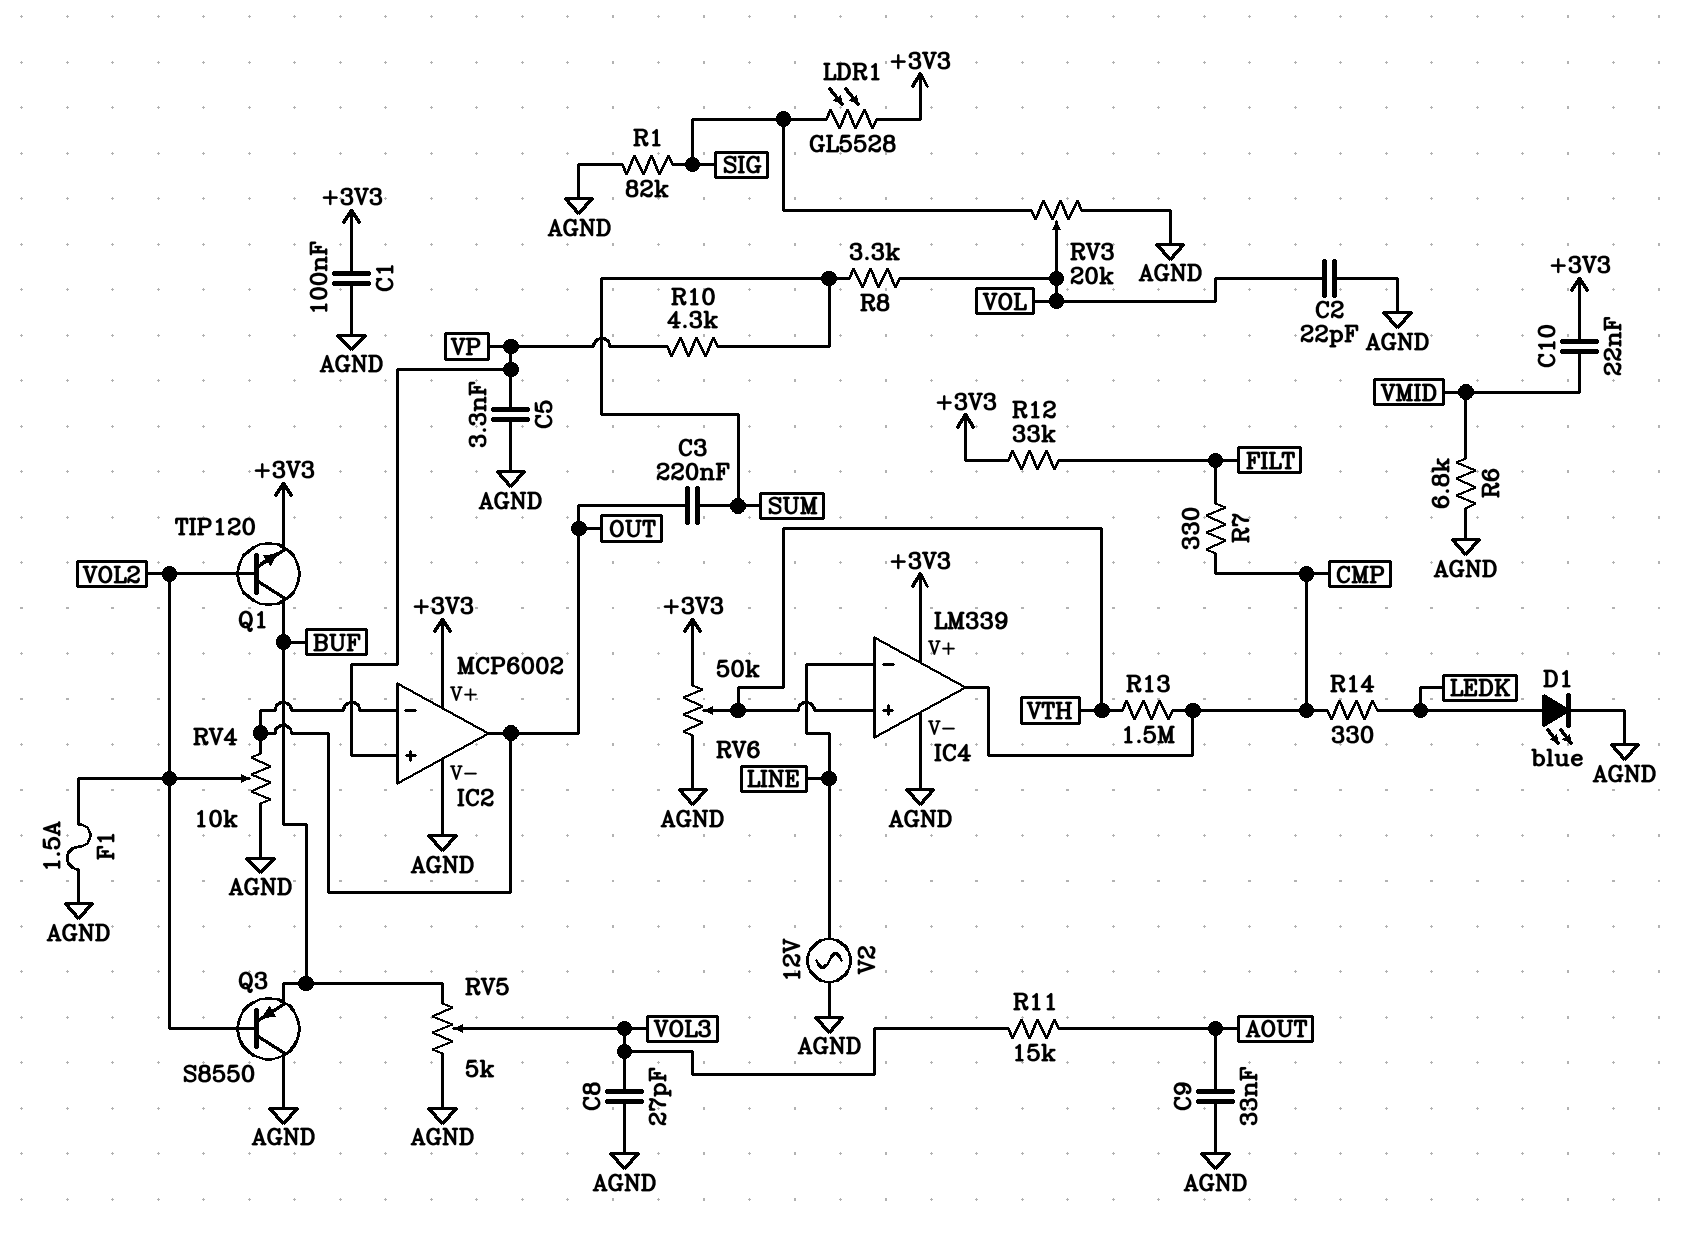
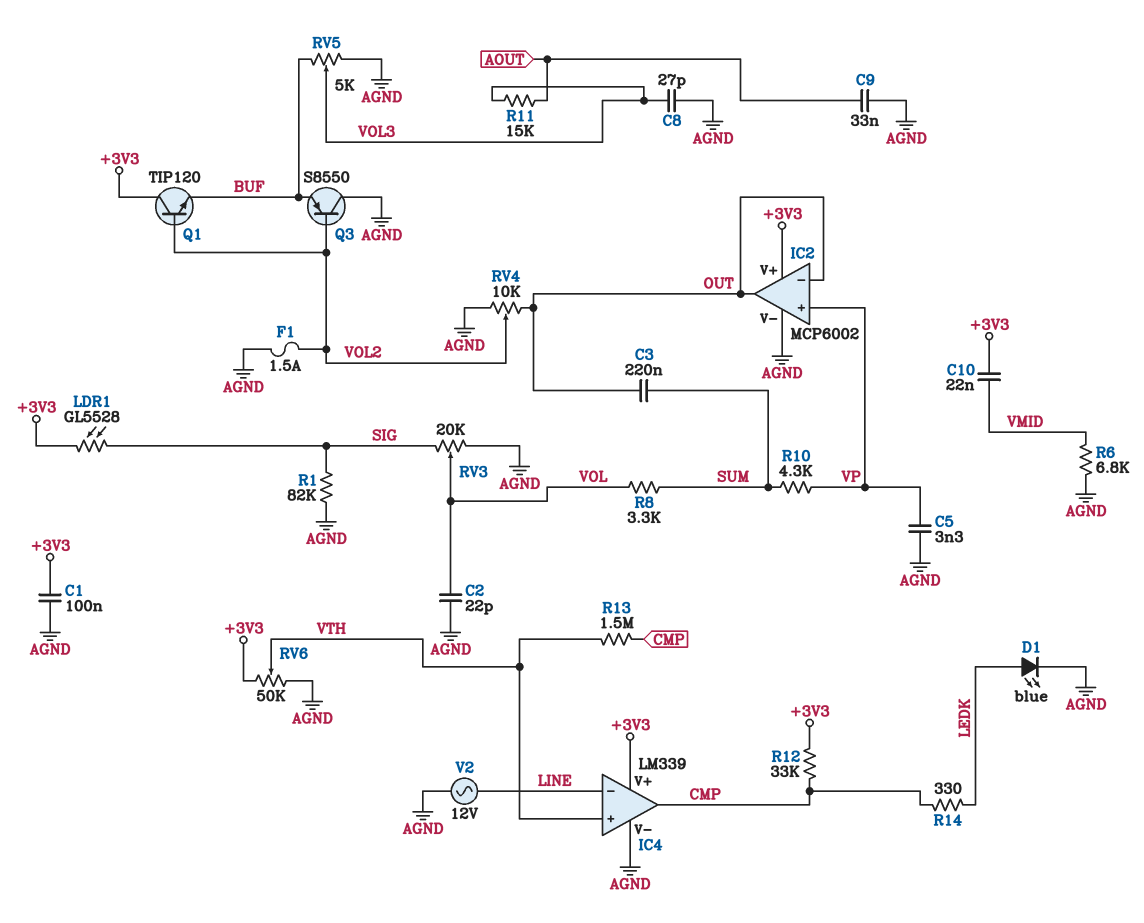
Q1: NPN TIP120 (B VOL2, C BUF, E +3V3) -> NPN TIP120 (B VOL2, C +3V3, E BUF)
R7: 330 (CMP, FILT) -> none
R12: 33k (+3V3, FILT) -> 33k (+3V3, CMP)

